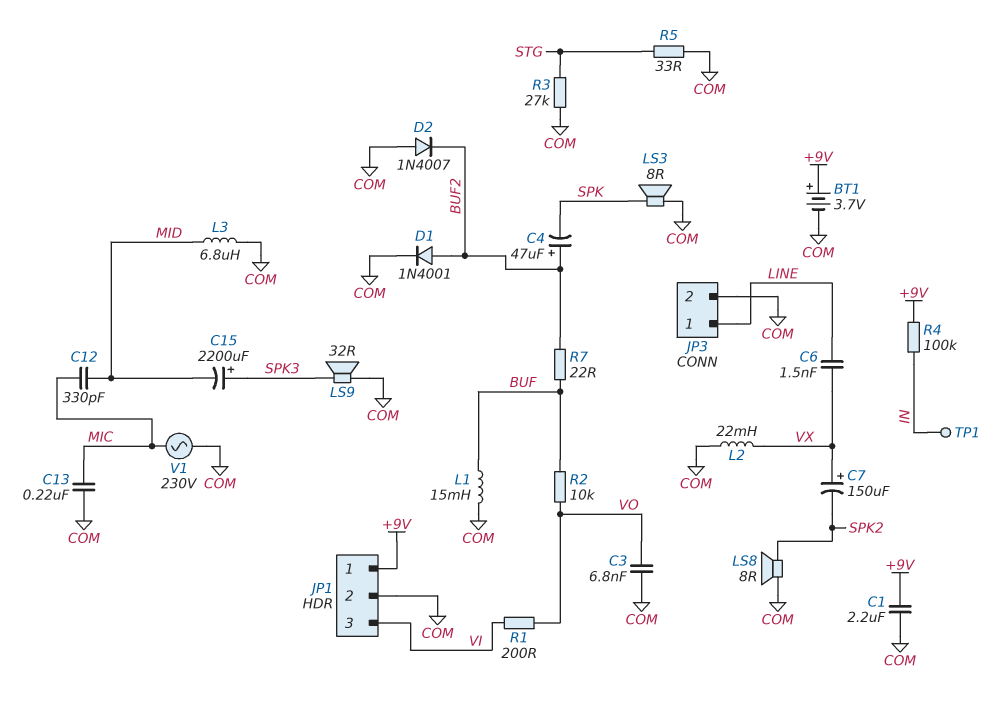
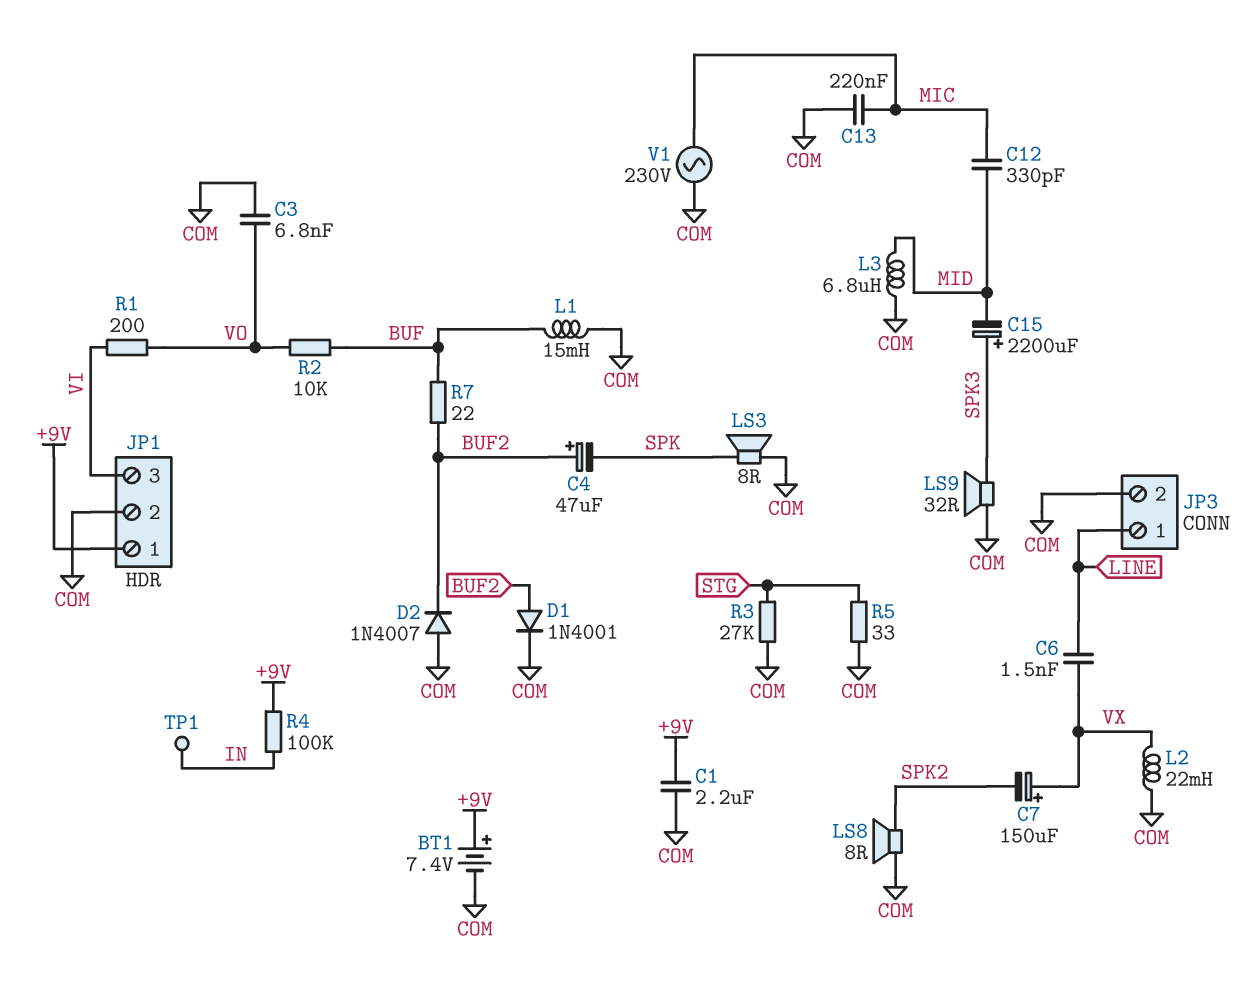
BT1: 3.7V (plus +9V, minus COM) -> 7.4V (plus +9V, minus COM)

